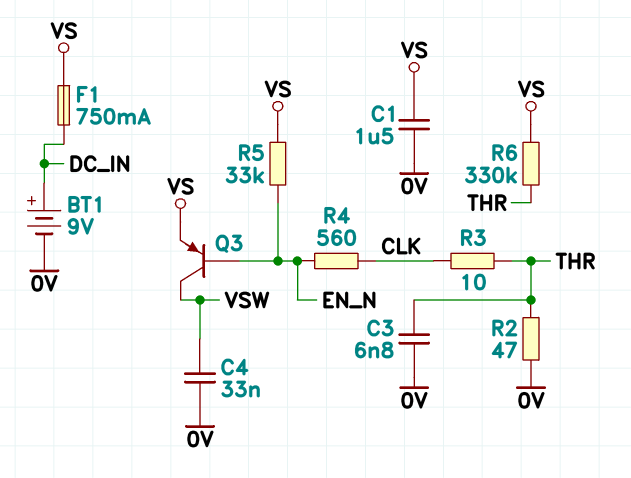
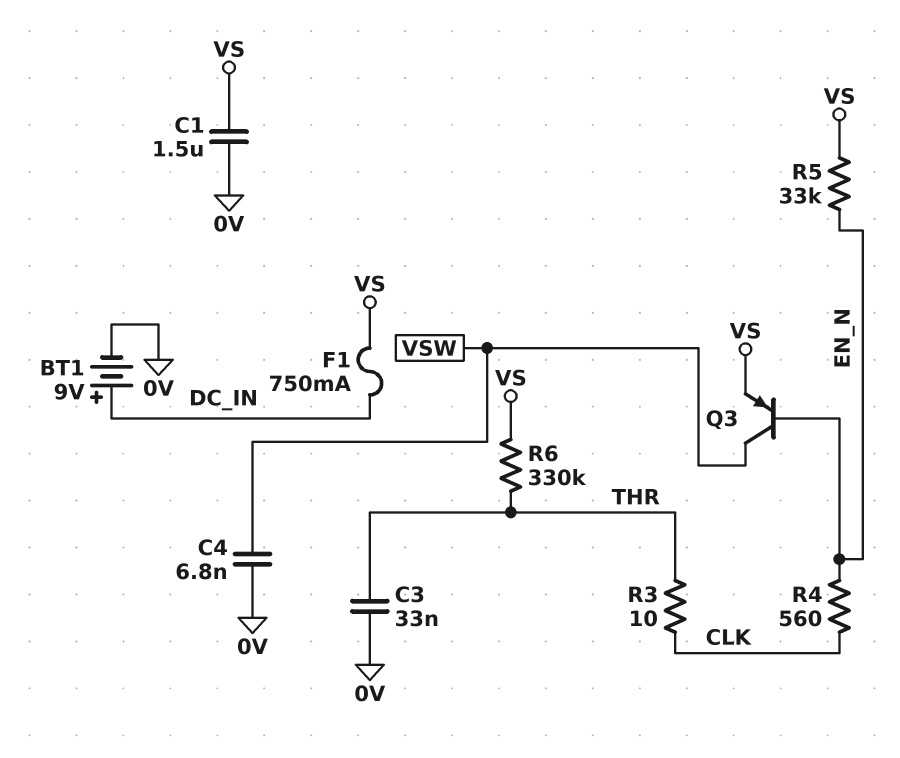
C3: 6.8nF (0V, THR) -> 33nF (0V, THR)
C4: 33nF (0V, VSW) -> 6.8nF (0V, VSW)
R2: 47 (0V, THR) -> none

